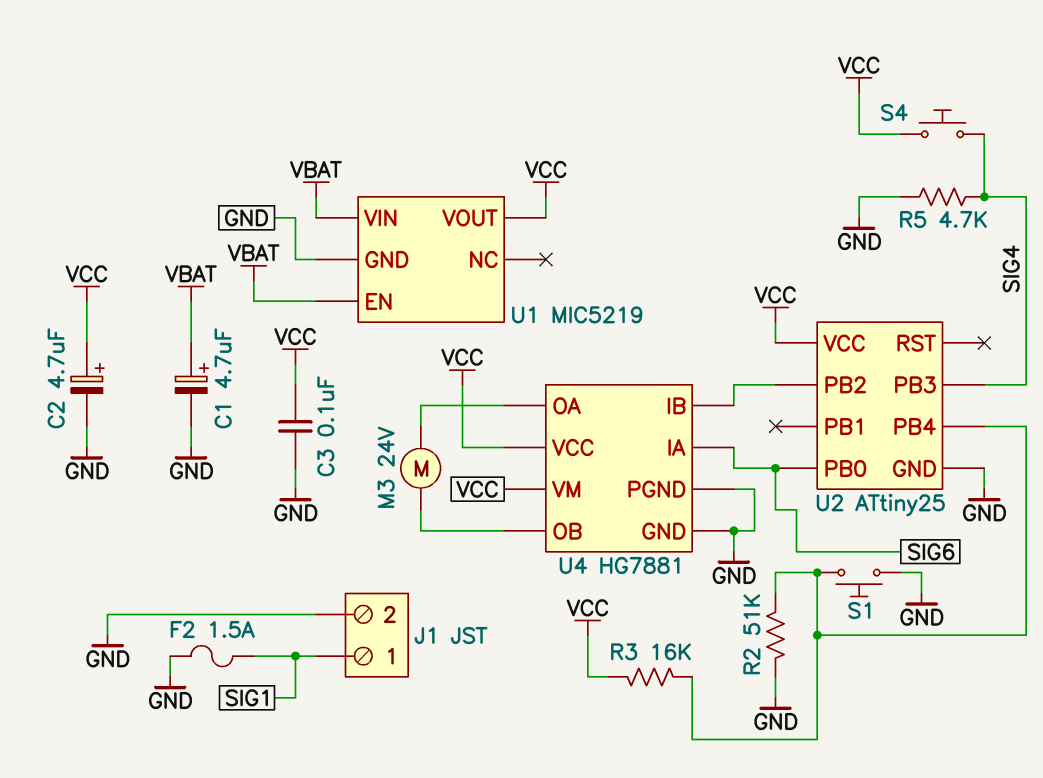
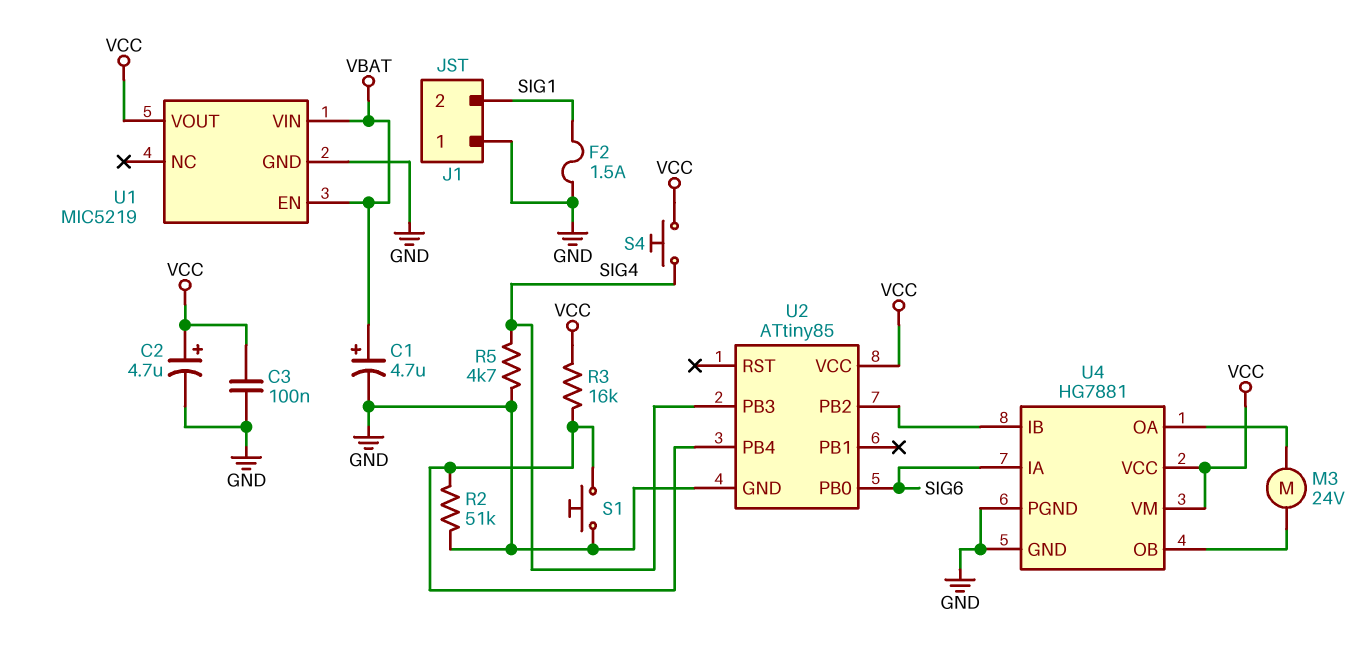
J1 pin 1: SIG1 -> GND
J1 pin 2: GND -> SIG1
U2: ATtiny25 -> ATtiny85

